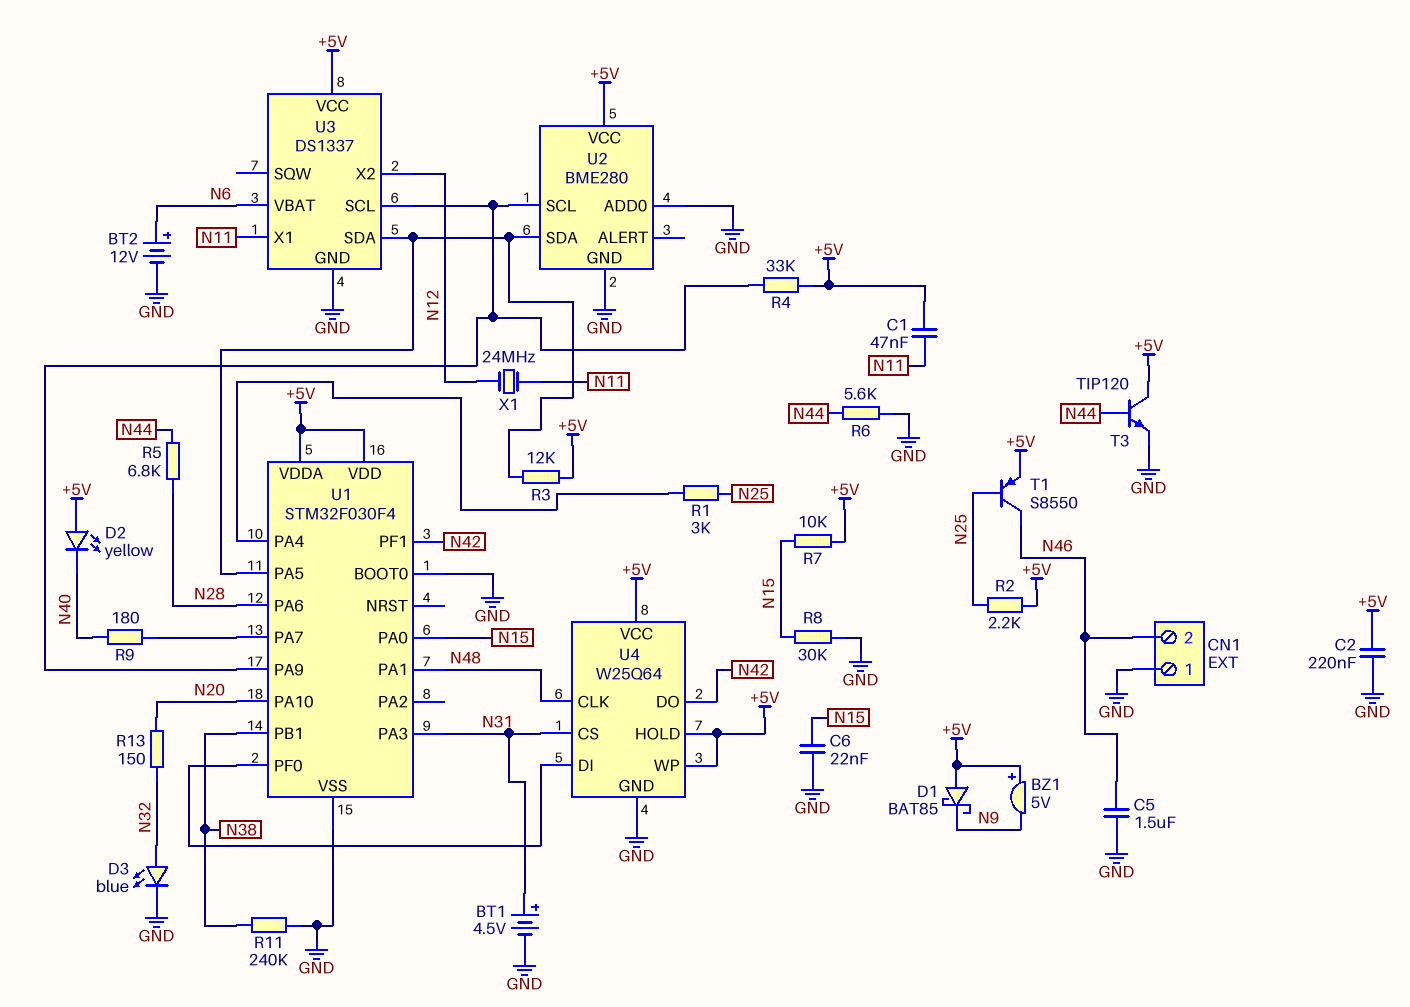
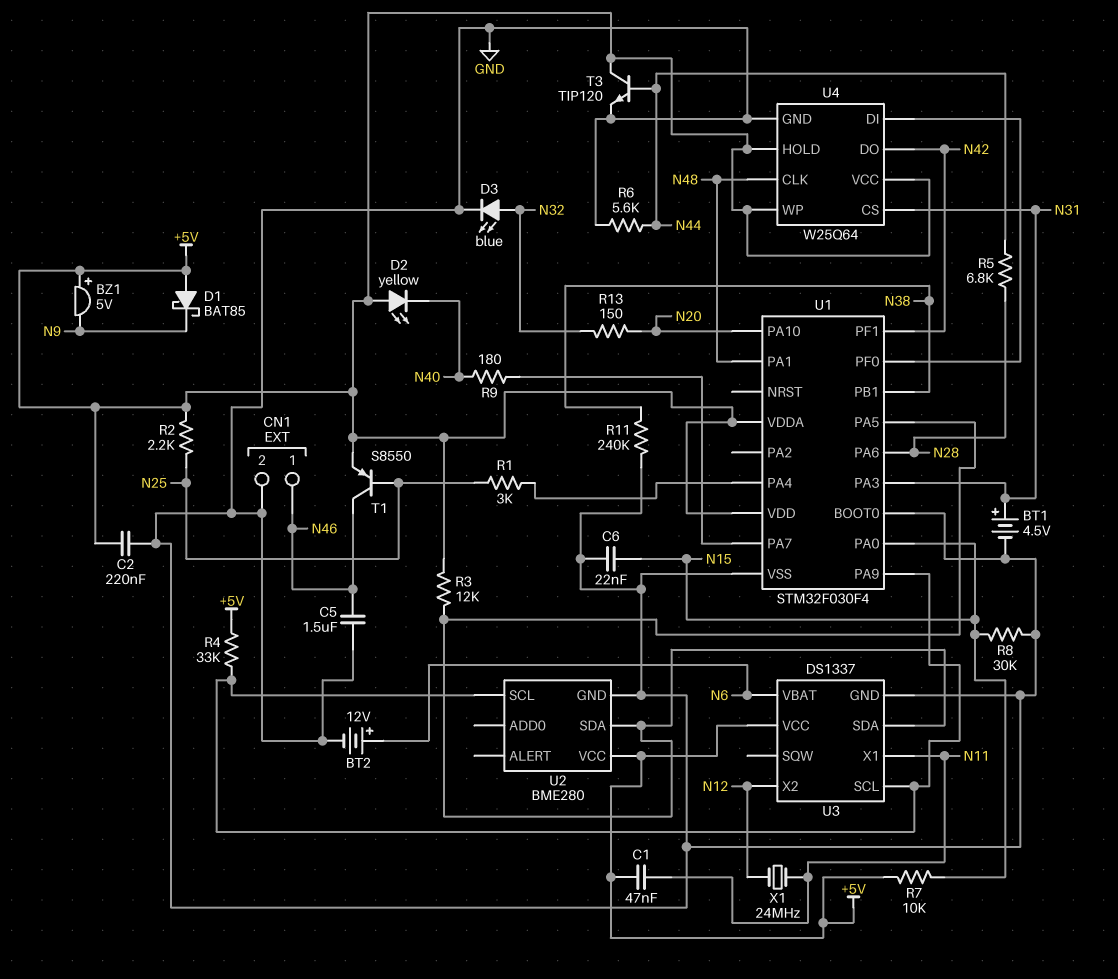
CN1 pin 1: GND -> N46
CN1 pin 2: N46 -> GND
U2 pin ADD0: GND -> none

